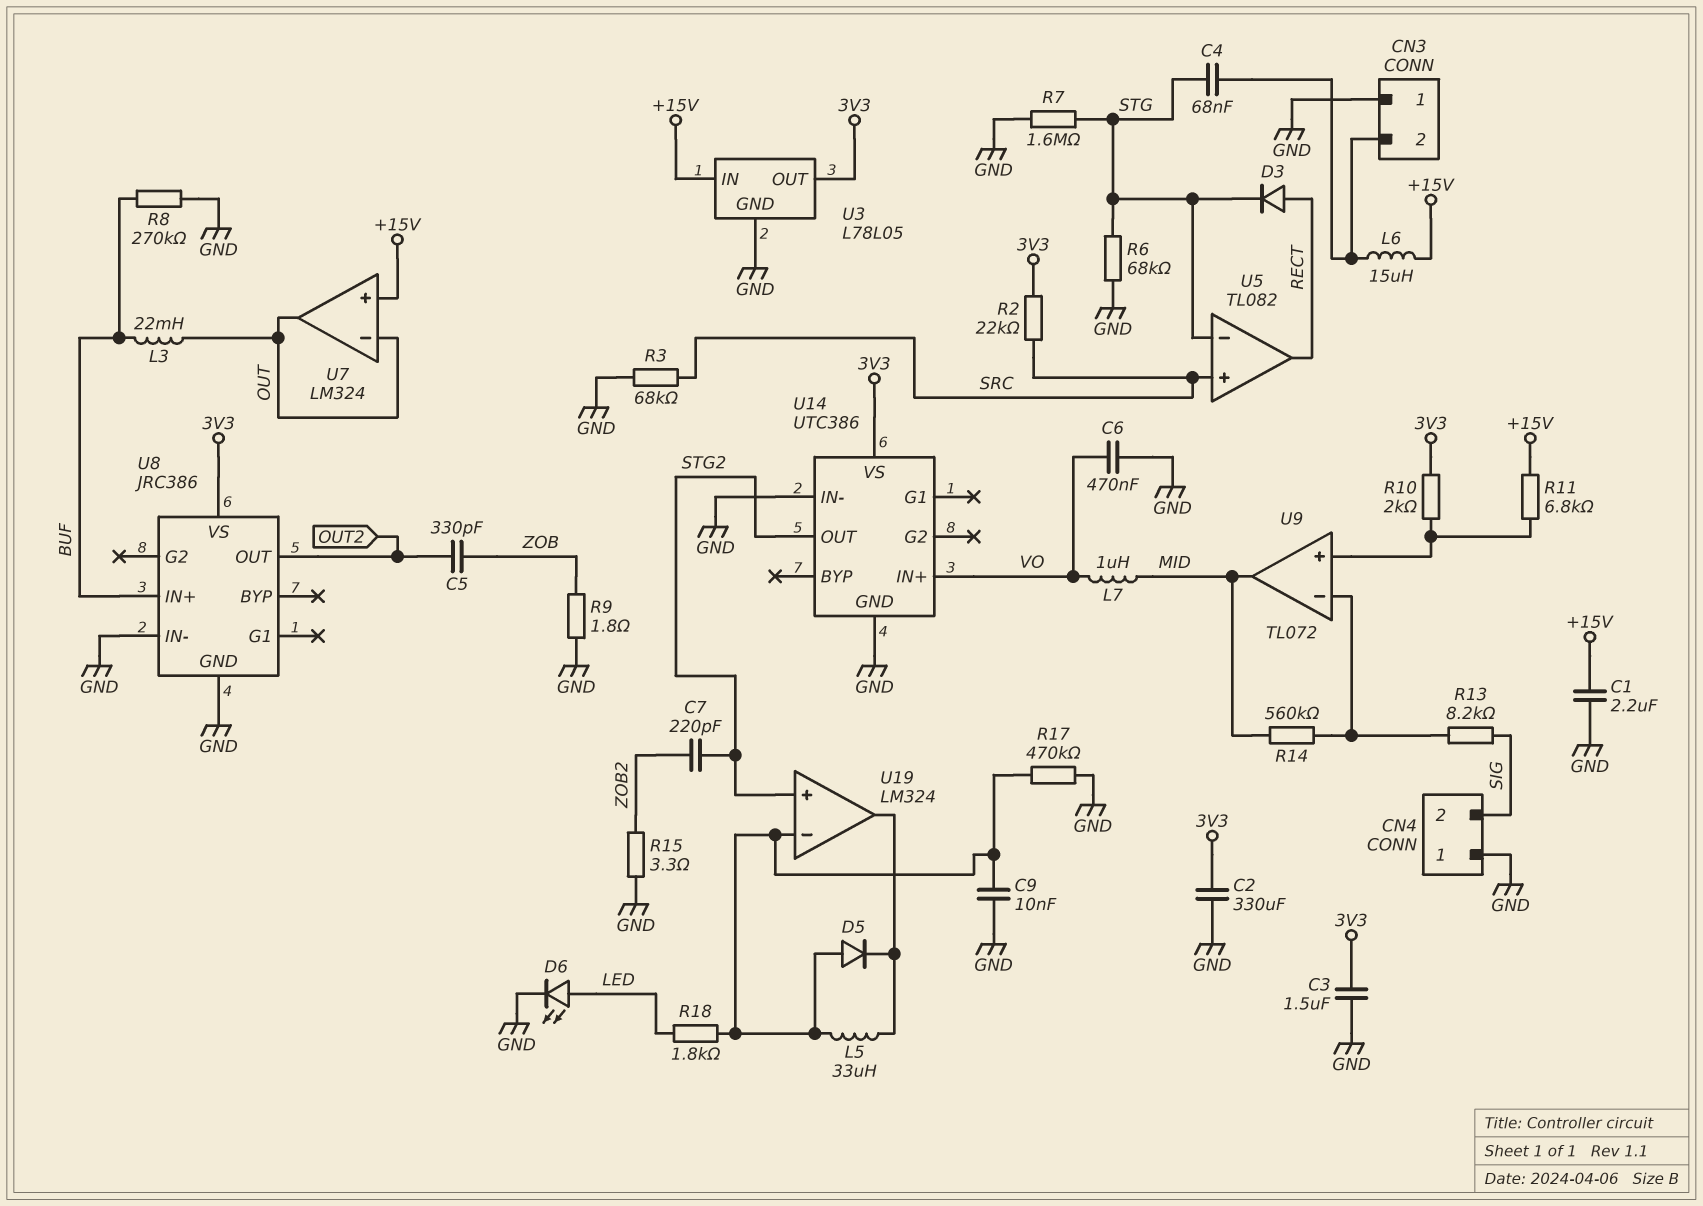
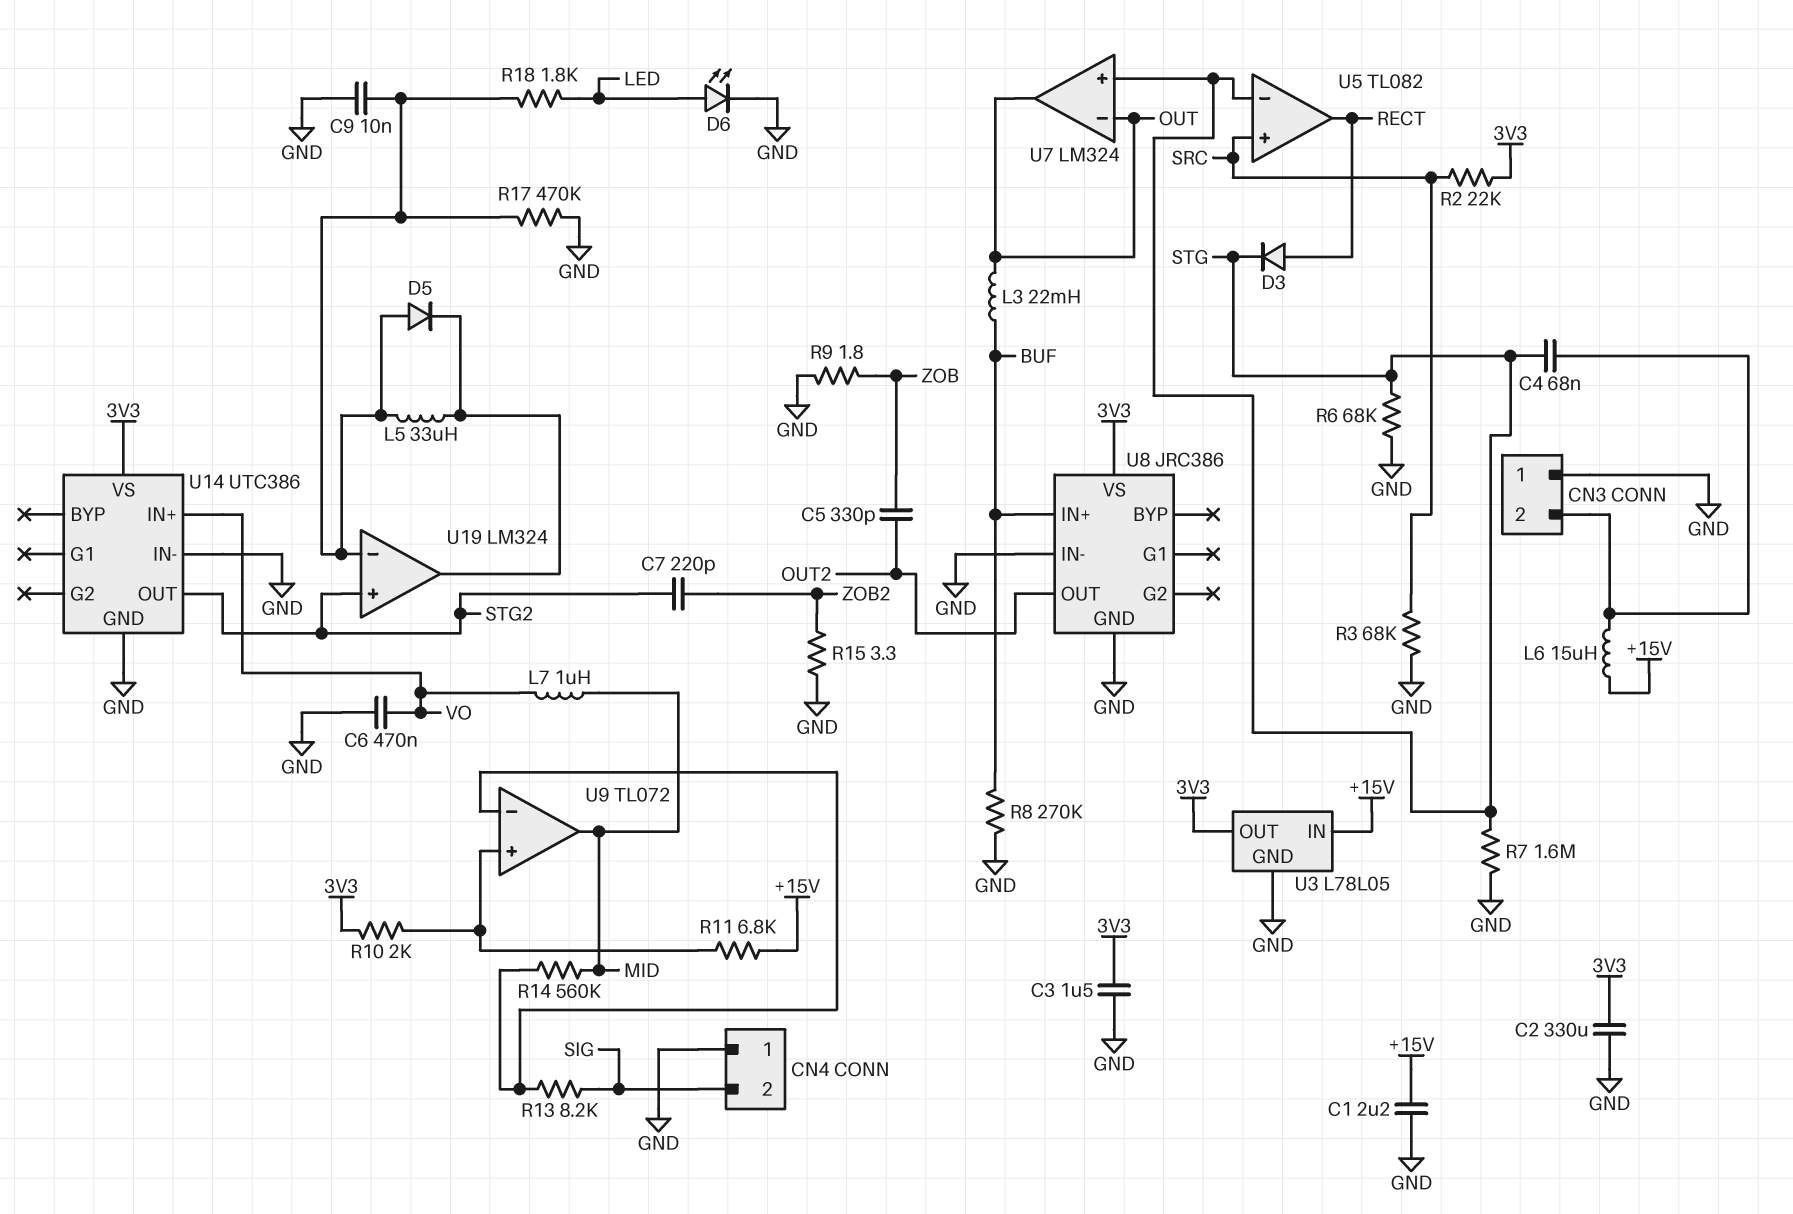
U7 pin in+: +15V -> STG

